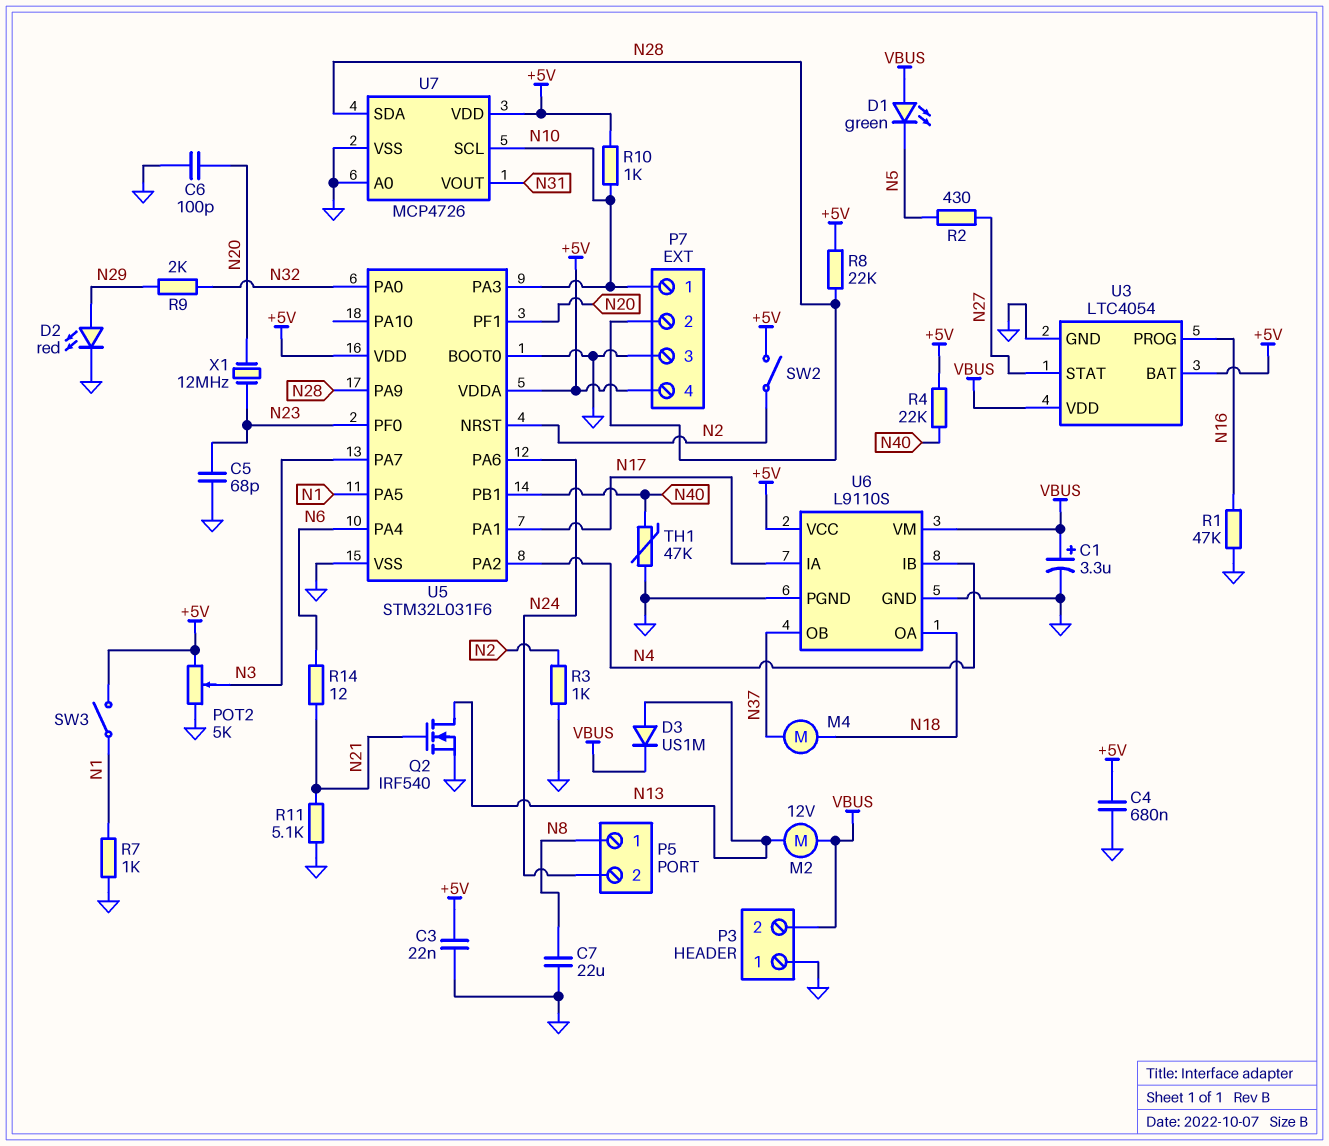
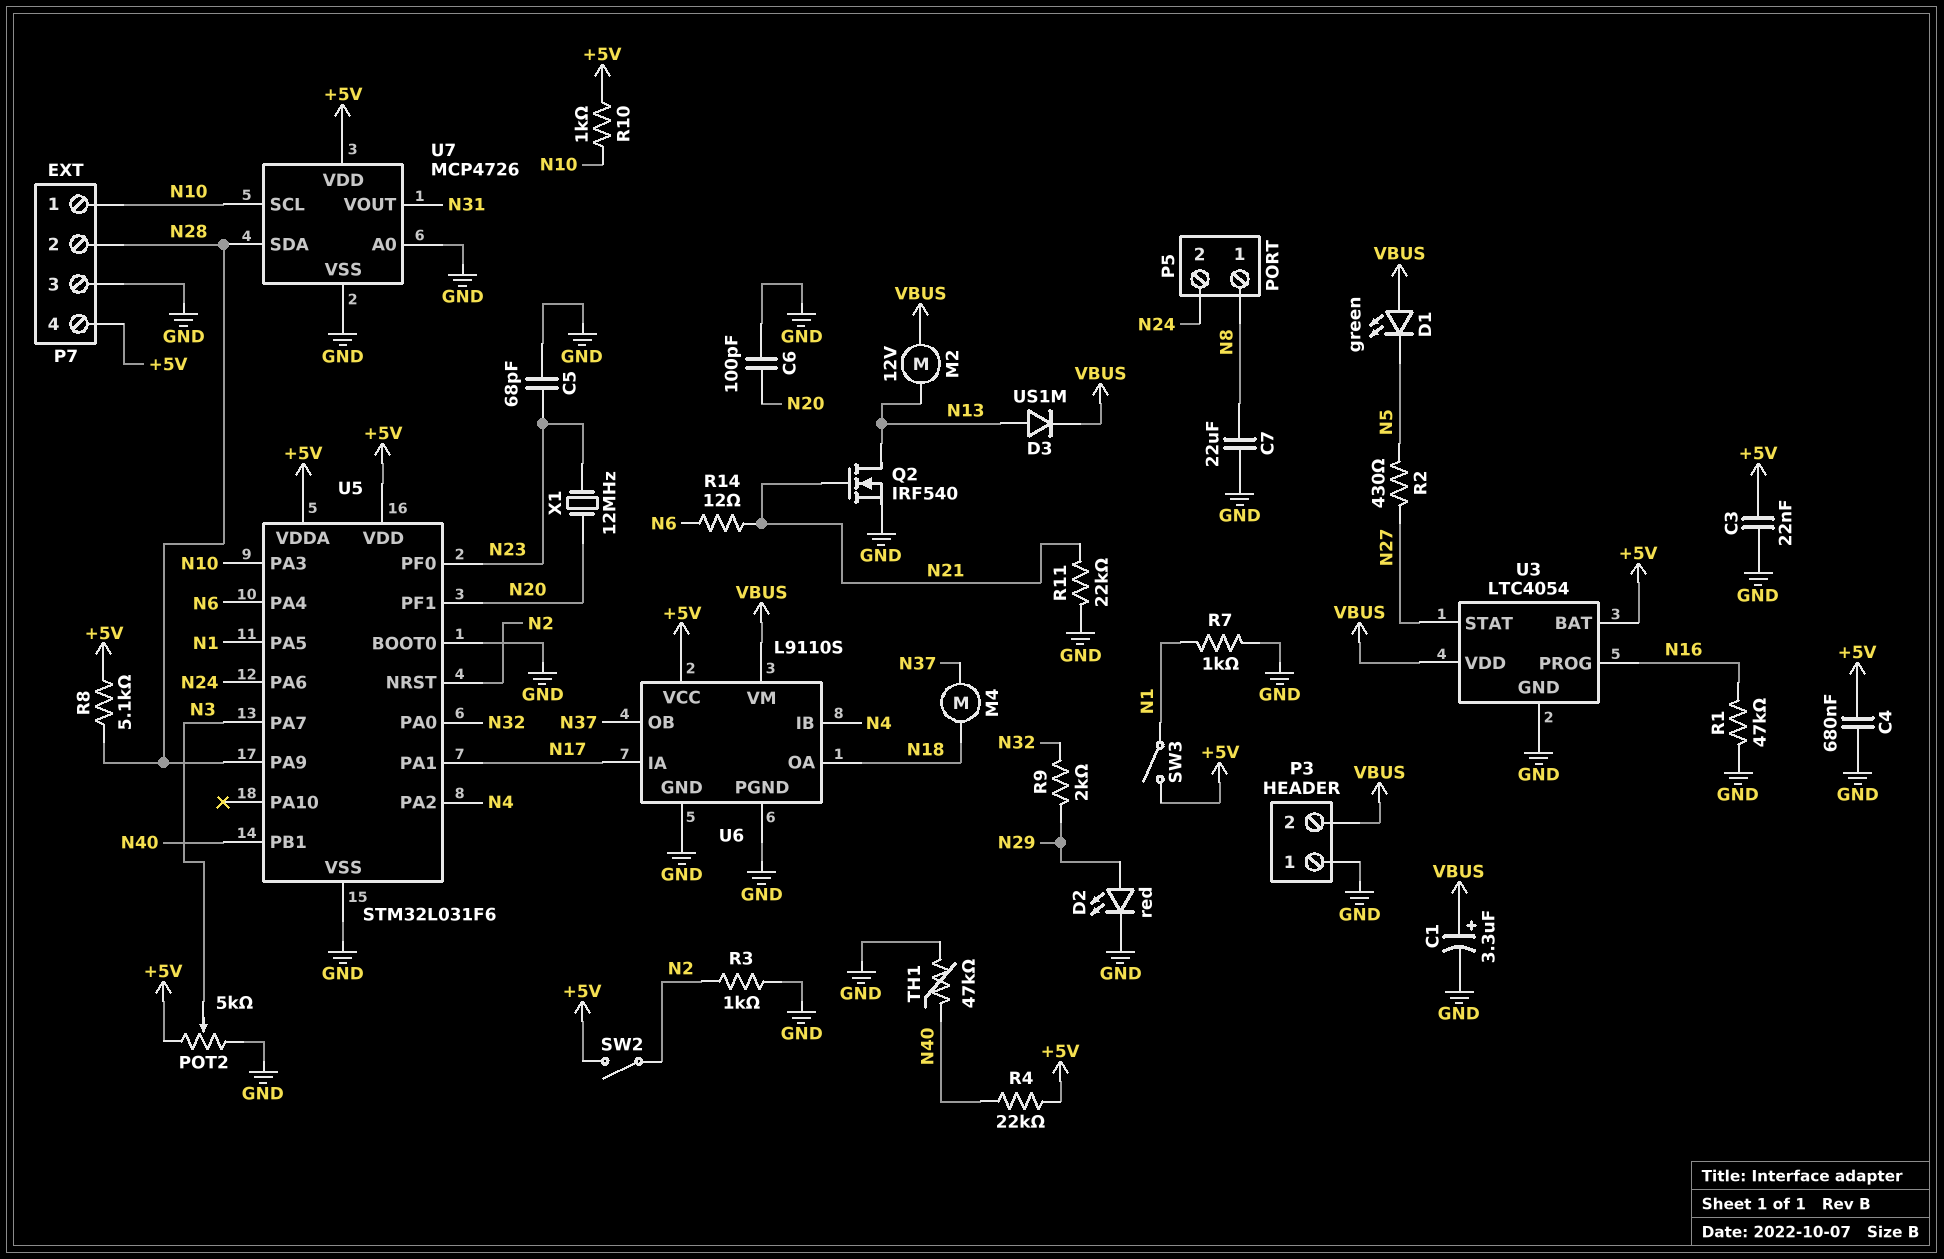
R8: 22k (+5V, N28) -> 5.1k (+5V, N28)
R11: 5.1k (GND, N21) -> 22k (GND, N21)

